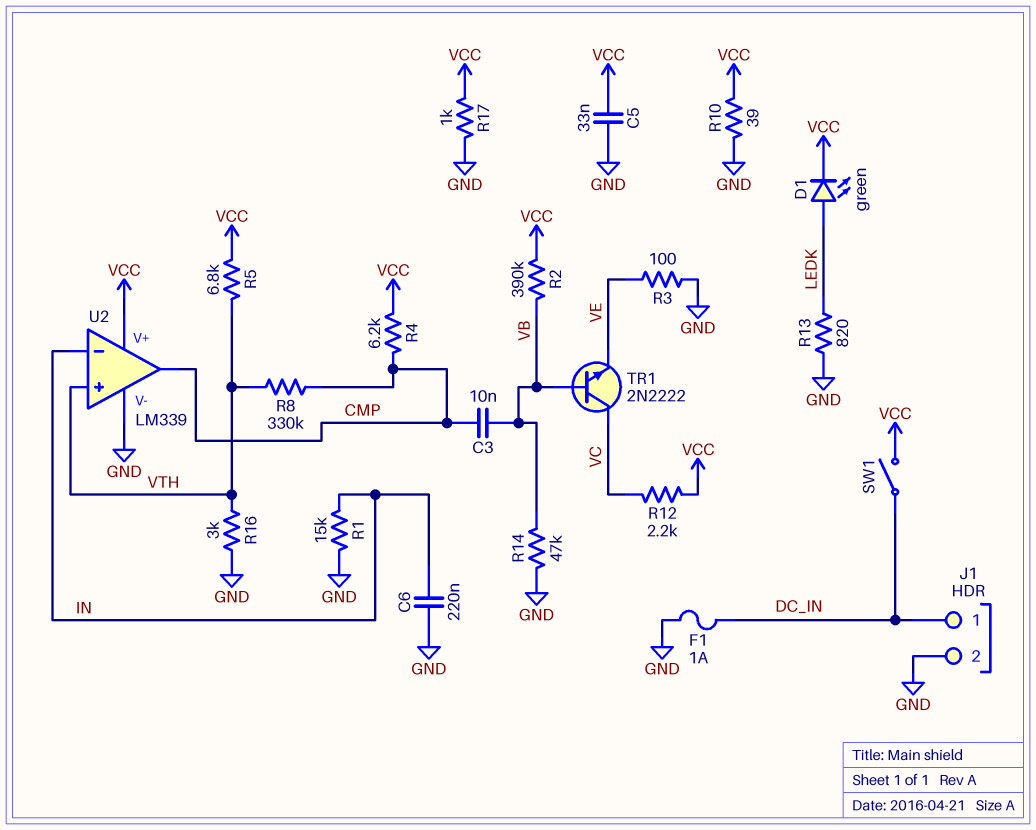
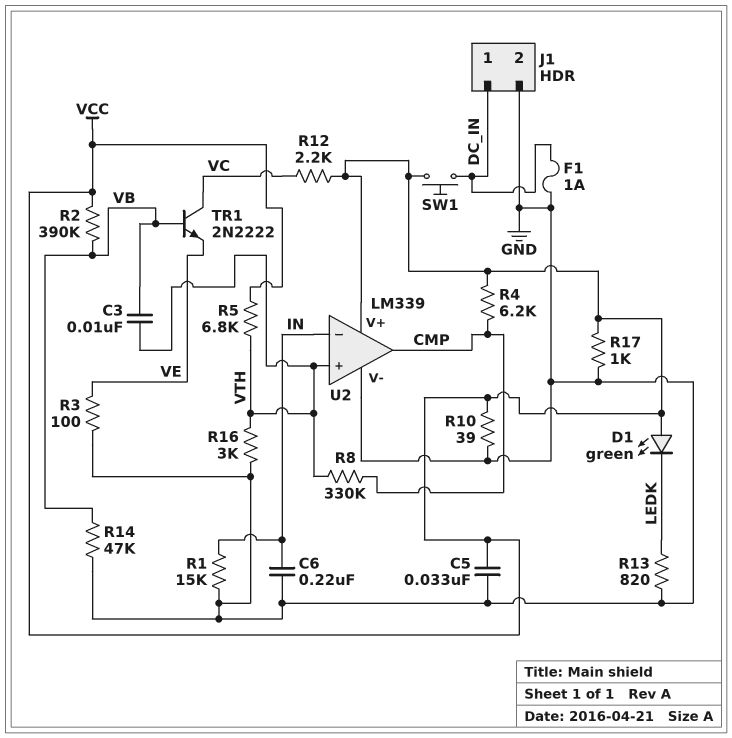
C3: 10nF (CMP, VB) -> 10nF (VB, VTH)
D1: LED green (A LEDK, K VCC) -> LED green (A VCC, K LEDK)
SW1: switch (DC_IN, VCC) -> button (DC_IN, VCC)

